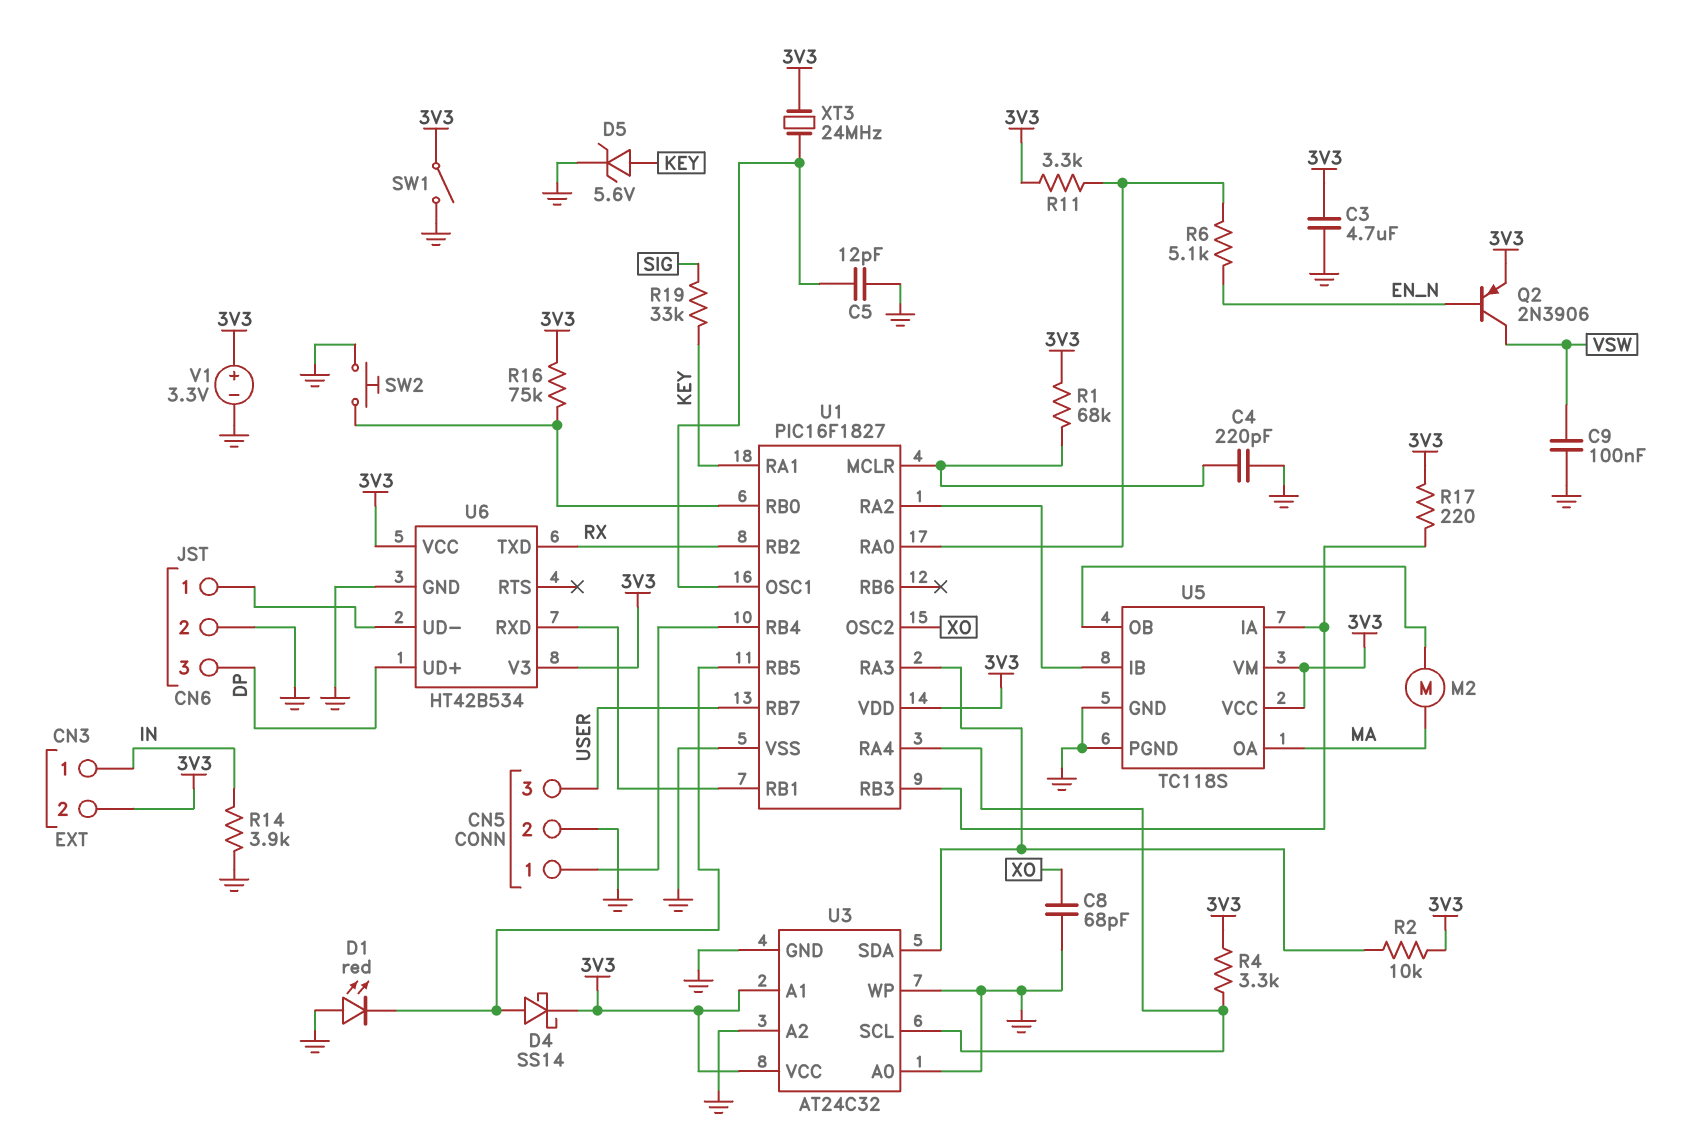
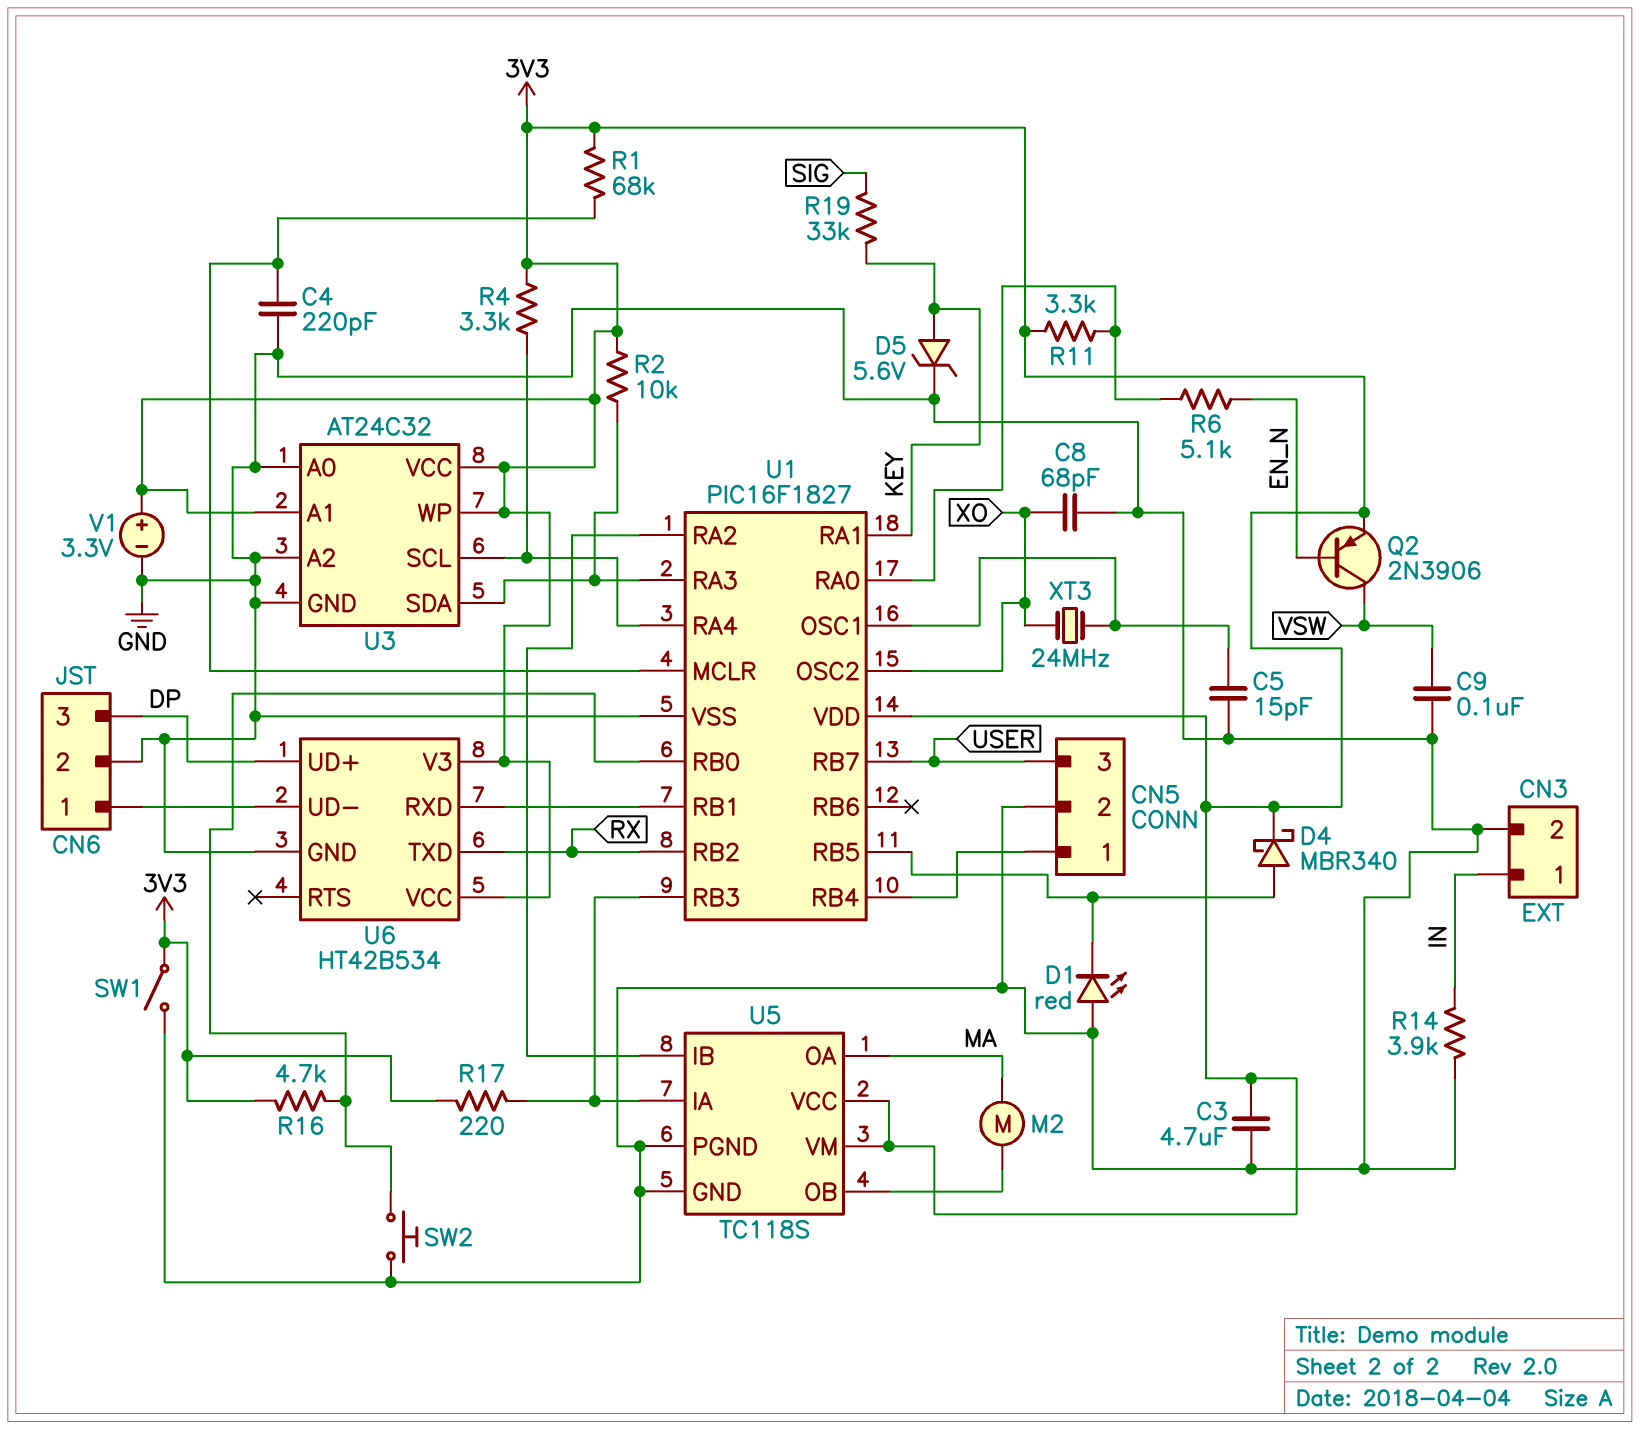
C5: 12pF (GND, U1/OSC1) -> 15pF (GND, U1/OSC1)
CN3 pin 2: 3V3 -> GND
D4: schottky SS14 (A U1/RB5, K 3V3) -> schottky MBR340 (A U1/RB5, K 3V3)
R16: 75k (3V3, U1/RB0) -> 4.7k (3V3, U1/RB0)
U3 pin WP: GND -> 3V3
XT3: 24MHz (3V3, U1/OSC1) -> 24MHz (U1/OSC1, XO)

